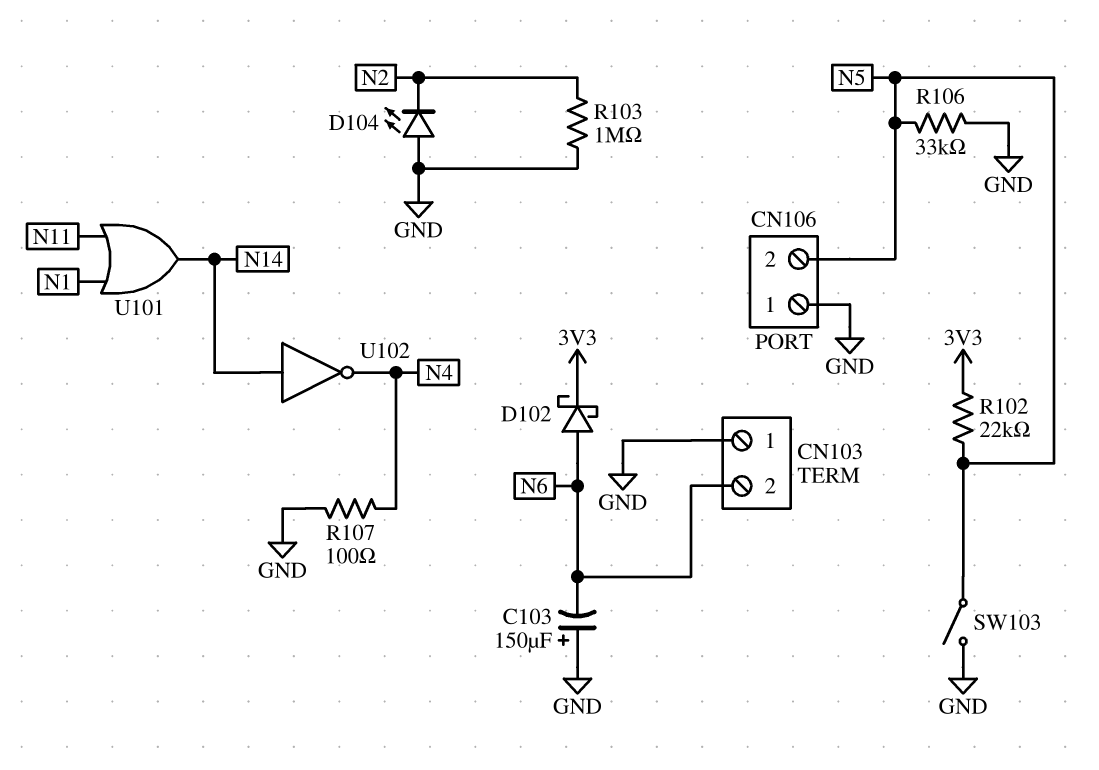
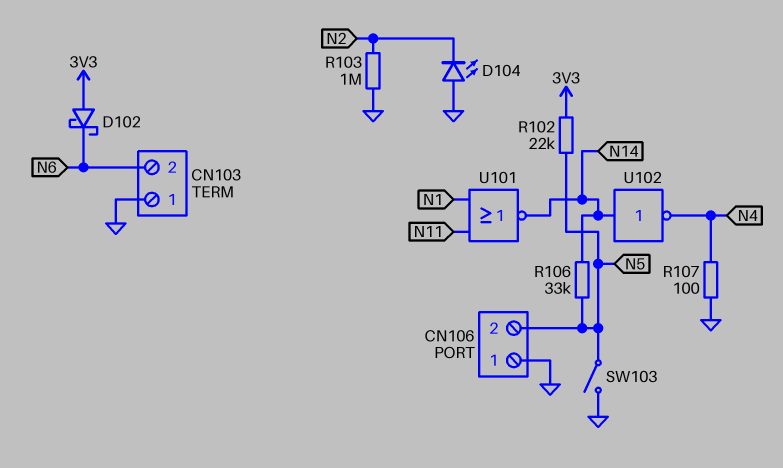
C103: 150uF (plus GND, minus N6) -> none
D102: schottky (A N6, K 3V3) -> schottky (A 3V3, K N6)
R106: 33k (GND, N5) -> 33k (N5, N14)
U101: OR (in N1, in N11, out N14) -> NOR (in N1, in N11, out N14)

